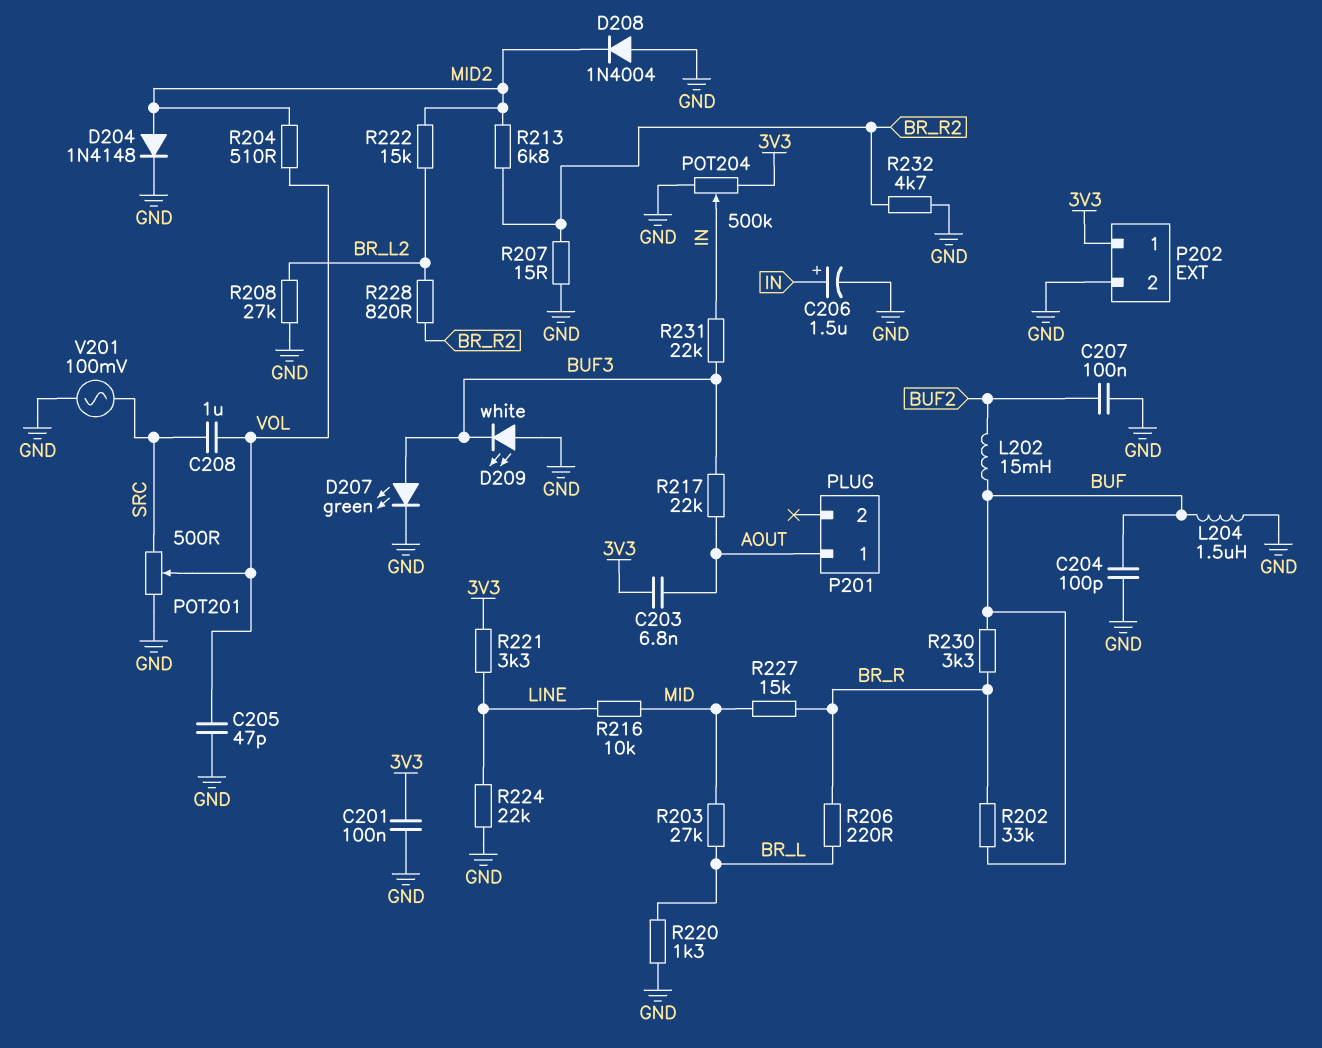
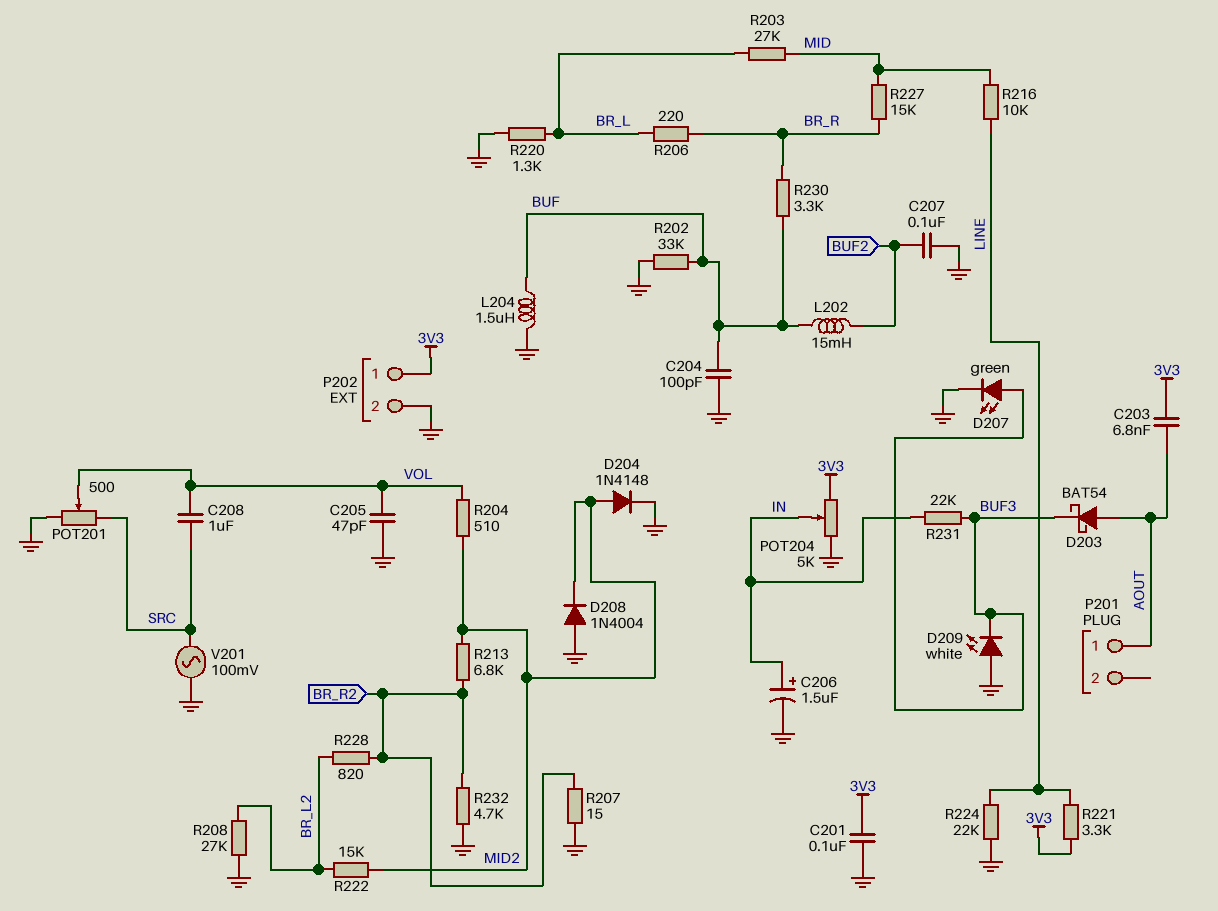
D203: none -> schottky BAT54 (A AOUT, K BUF3)
POT204: 500k (3V3, GND, wiper IN) -> 5k (3V3, GND, wiper IN)
R202: 33k (BR_R, BUF) -> 33k (BUF, GND)
R217: 22k (AOUT, BUF3) -> none

